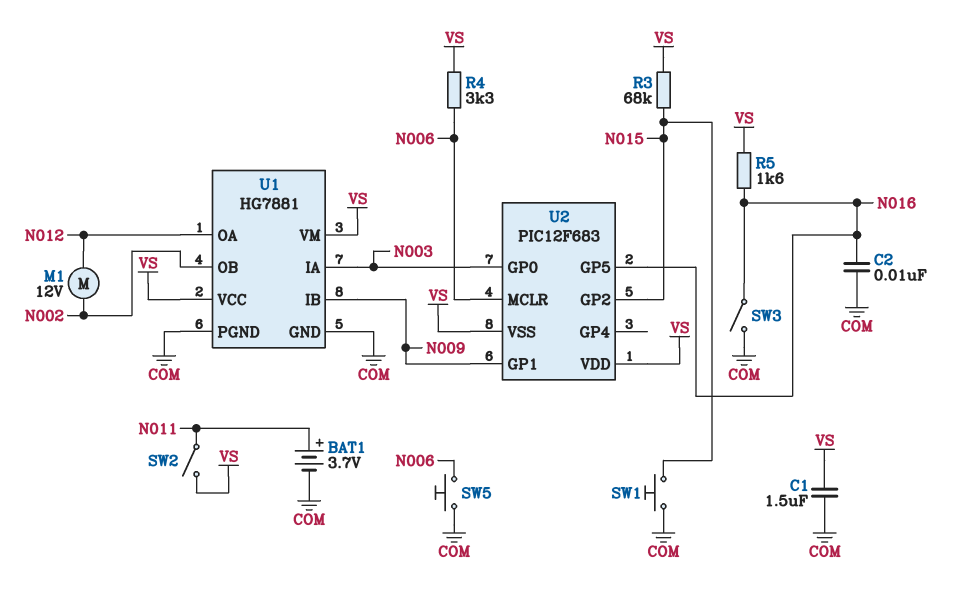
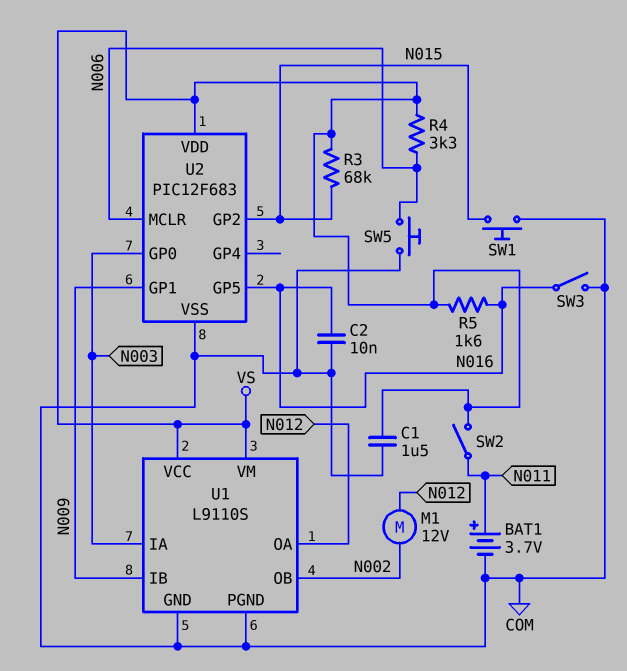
U1: HG7881 -> L9110S
U2 pin VSS: VS -> COM

